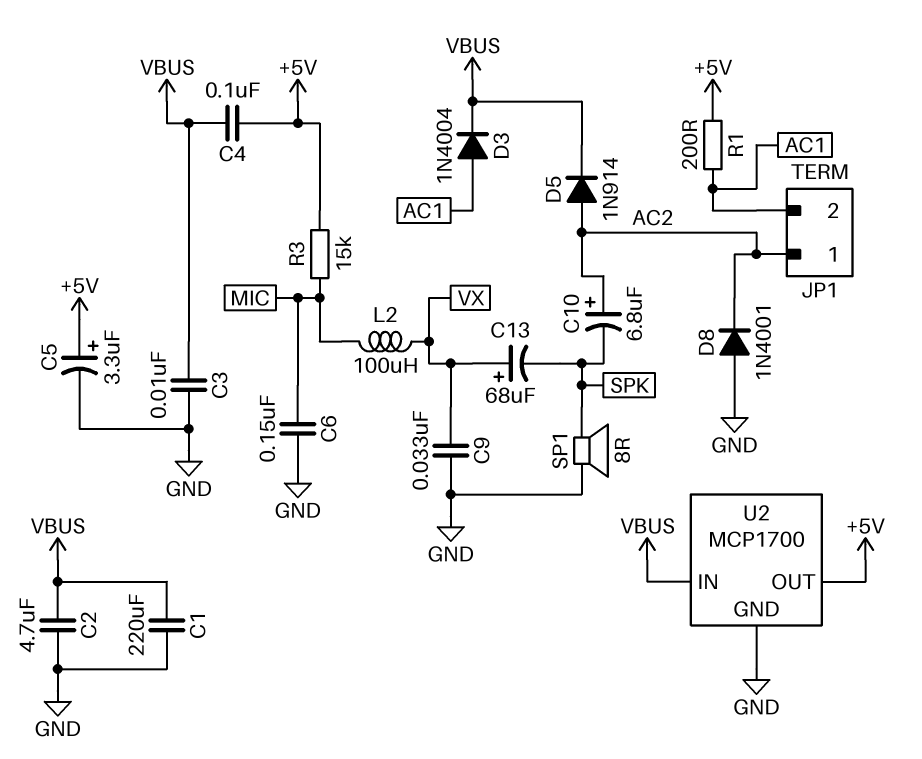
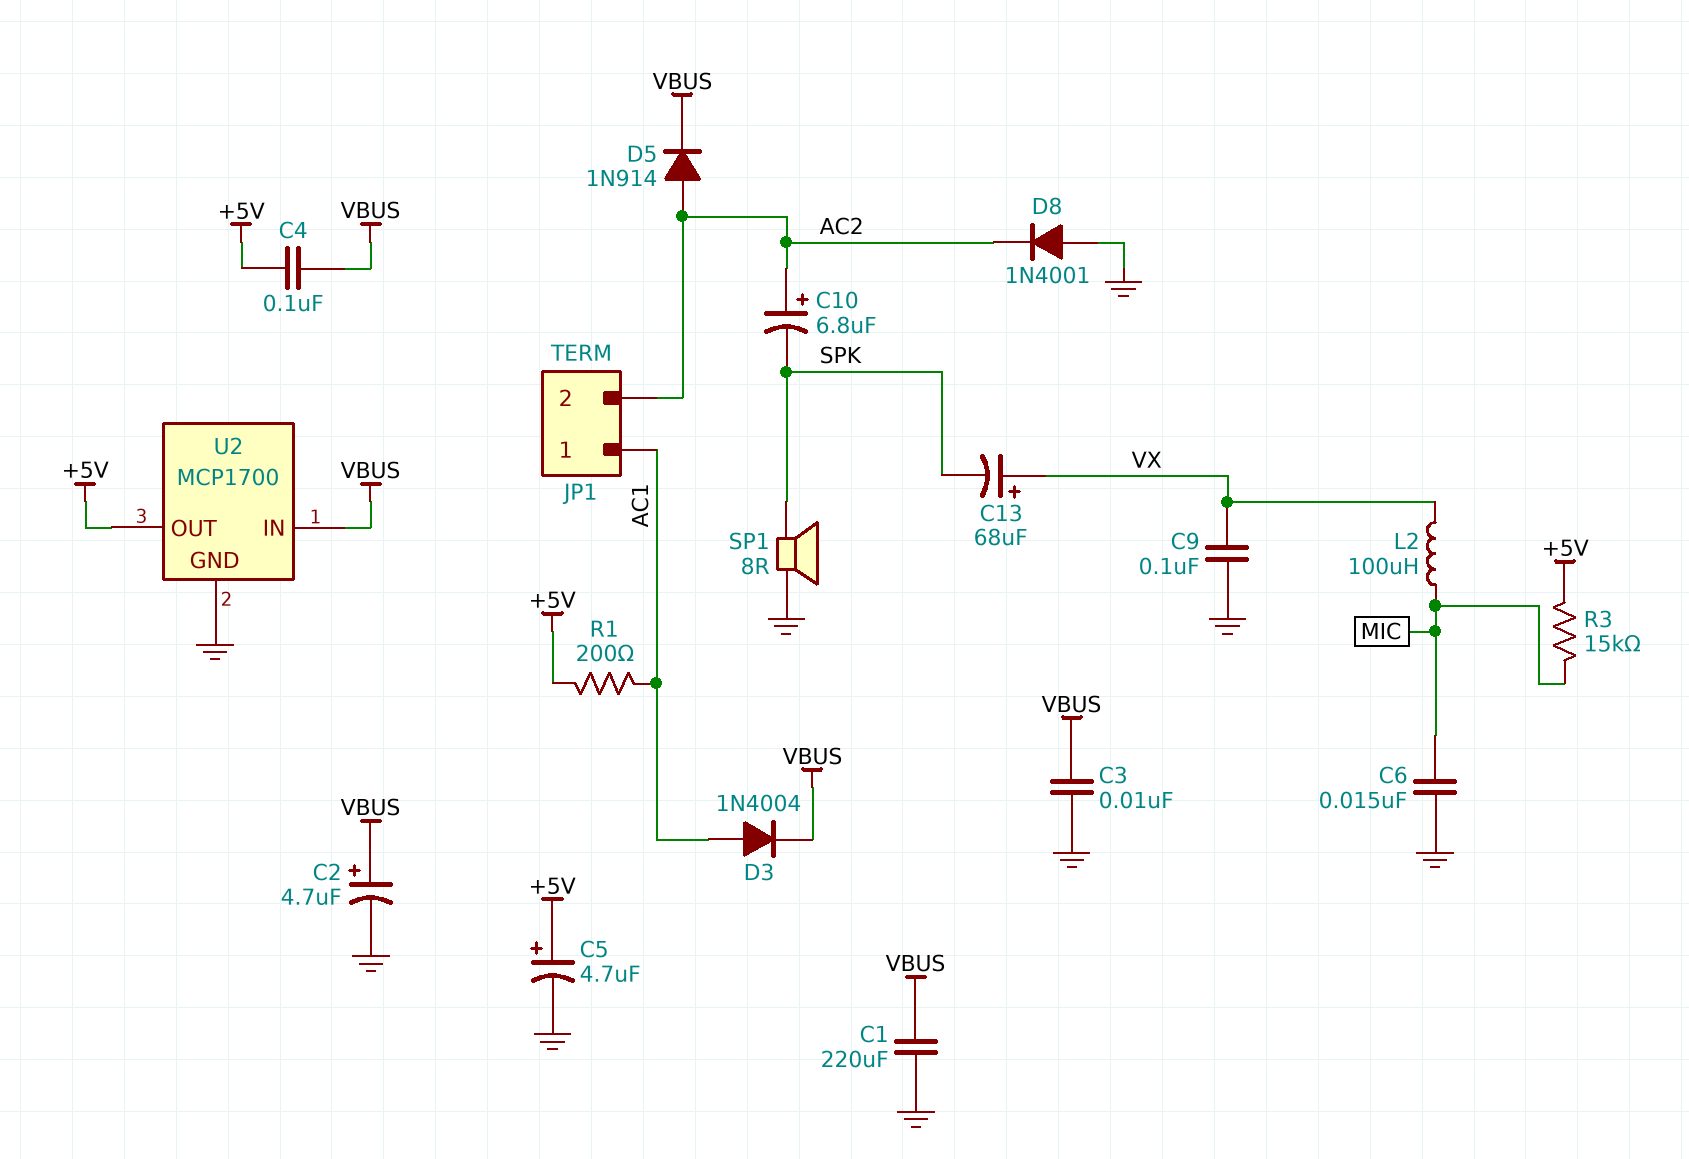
C2: 4.7uF (GND, VBUS) -> 4.7uF (plus VBUS, minus GND)
C5: 3.3uF (plus +5V, minus GND) -> 4.7uF (plus +5V, minus GND)
C6: 150nF (GND, MIC) -> 15nF (GND, MIC)
C9: 33nF (GND, VX) -> 100nF (GND, VX)
JP1 pin 1: AC2 -> AC1
JP1 pin 2: AC1 -> AC2

